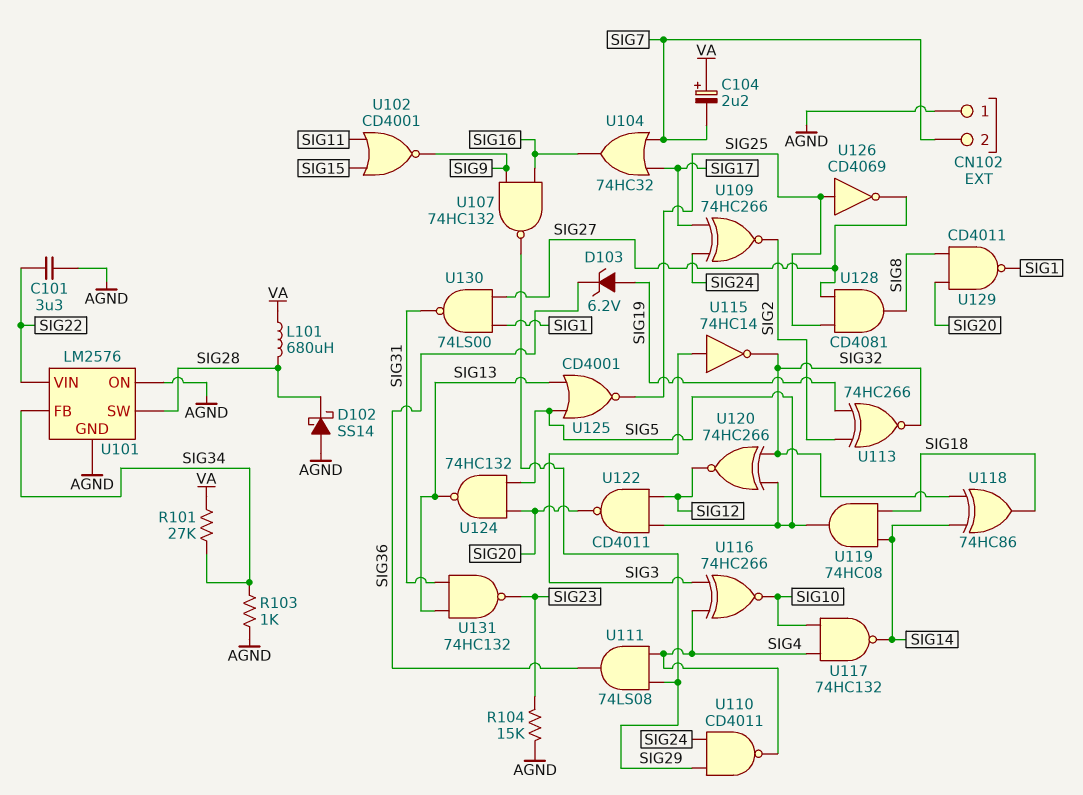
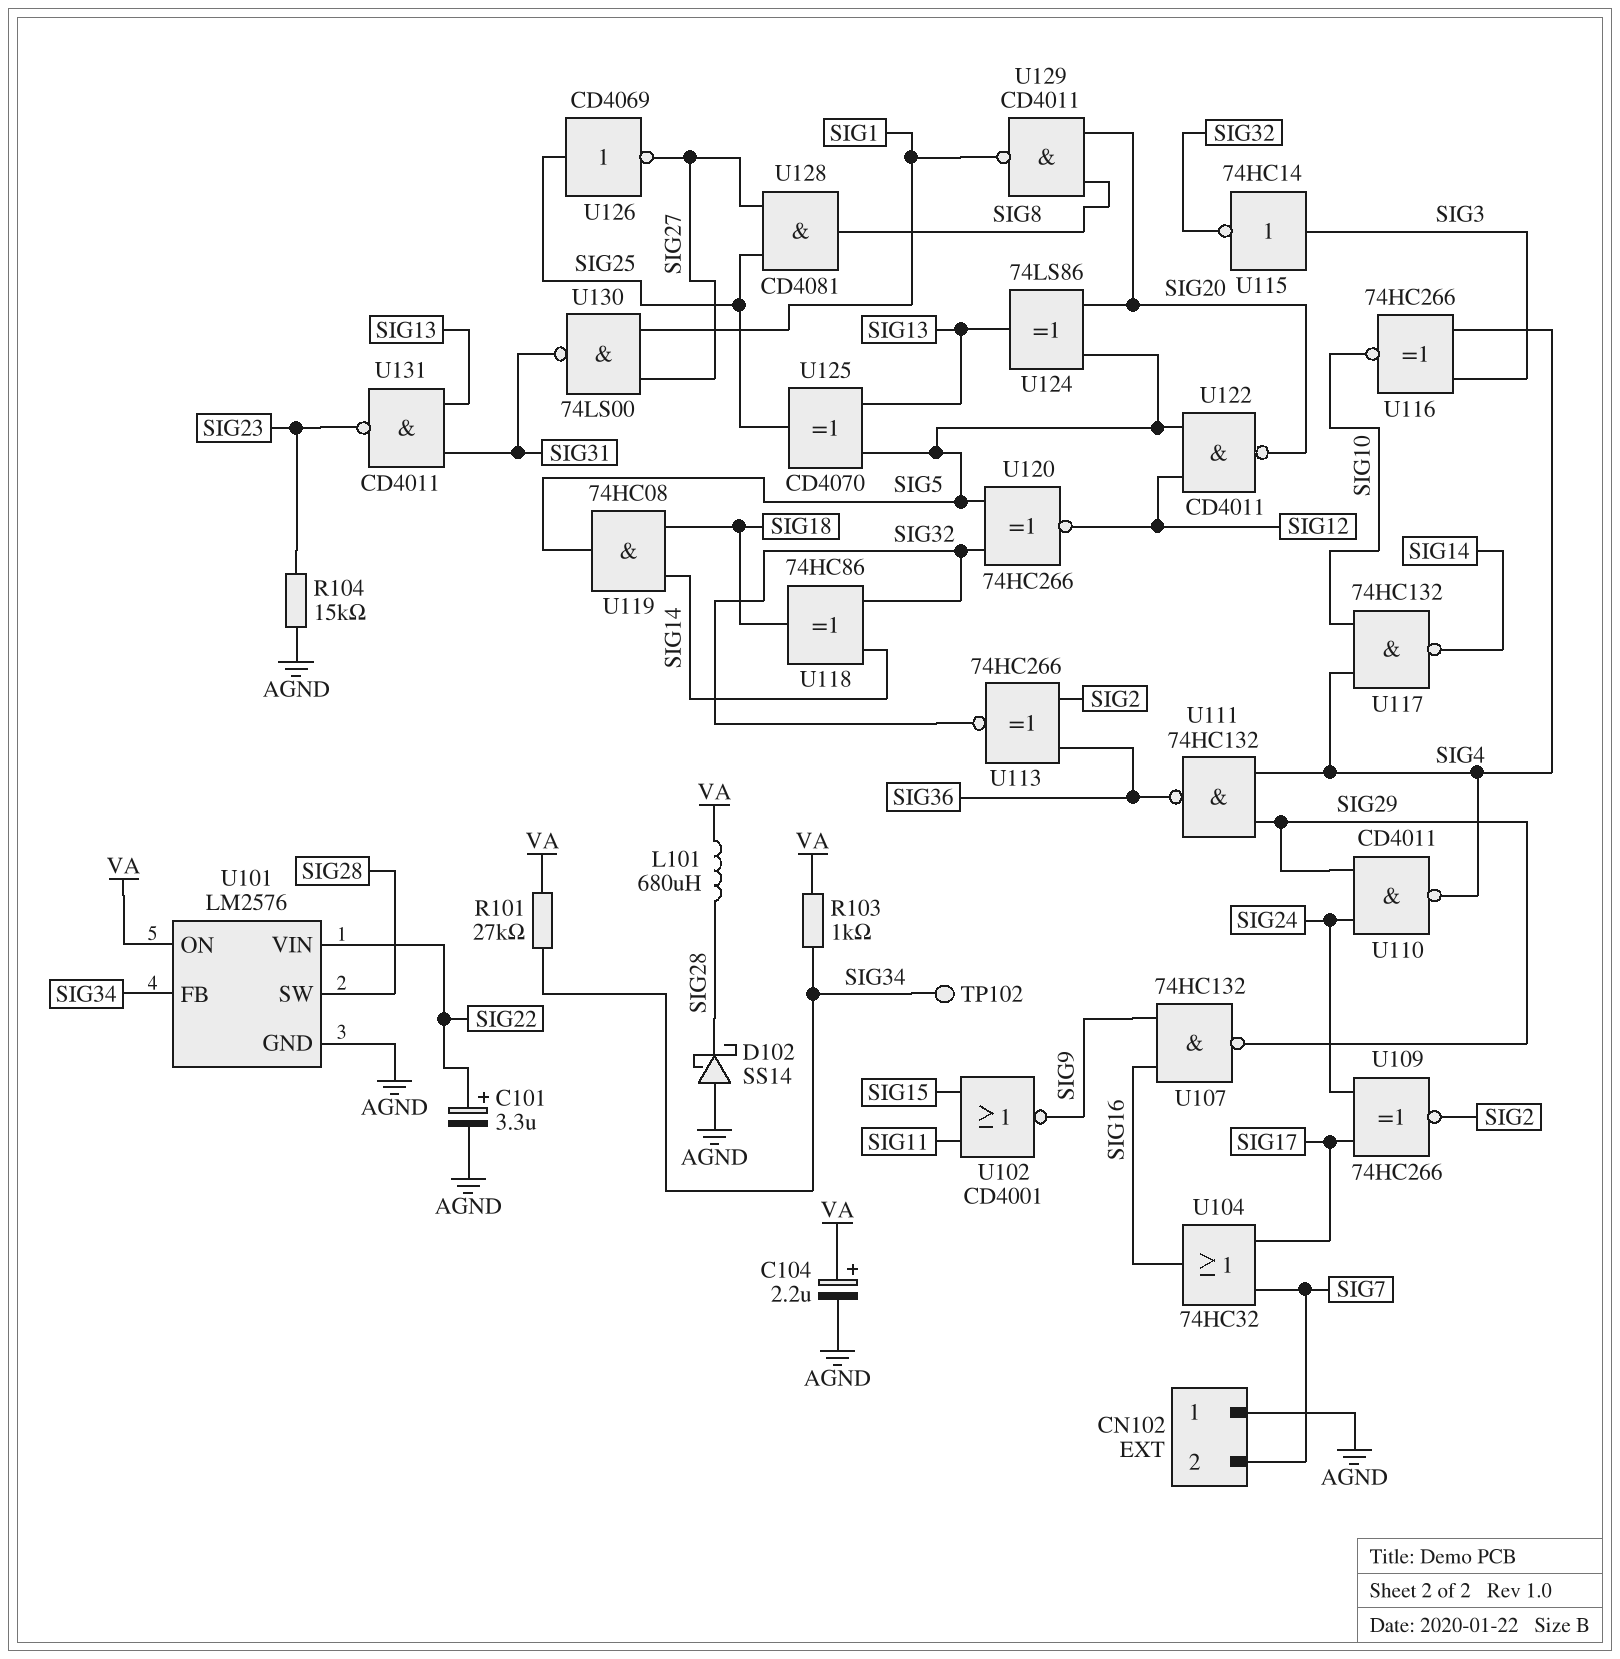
C101: 3.3uF (AGND, SIG22) -> 3.3uF (plus SIG22, minus AGND)
C104: 2.2uF (plus VA, minus SIG7) -> 2.2uF (plus VA, minus AGND)
D103: zener 6.2V (A SIG19, K SIG36) -> none
R103: 1k (AGND, SIG34) -> 1k (SIG34, VA)
TP102: none -> test point (SIG34)
U101 pin ON: AGND -> VA
U111: AND 74LS08 (in SIG4, in SIG29, out SIG36) -> NAND 74HC132 (in SIG4, in SIG29, out SIG36)
U113: XNOR 74HC266 (in SIG2, in SIG19, out SIG32) -> XNOR 74HC266 (in SIG2, in SIG36, out SIG32)
U124: NAND 74HC132 (in SIG5, in SIG20, out SIG13) -> XOR 74LS86 (in SIG5, in SIG20, out SIG13)
U125: NOR CD4001 (in SIG5, in SIG13, out SIG25) -> XOR CD4070 (in SIG5, in SIG13, out SIG25)
U131: NAND 74HC132 (in SIG13, in SIG31, out SIG23) -> NAND CD4011 (in SIG13, in SIG31, out SIG23)

